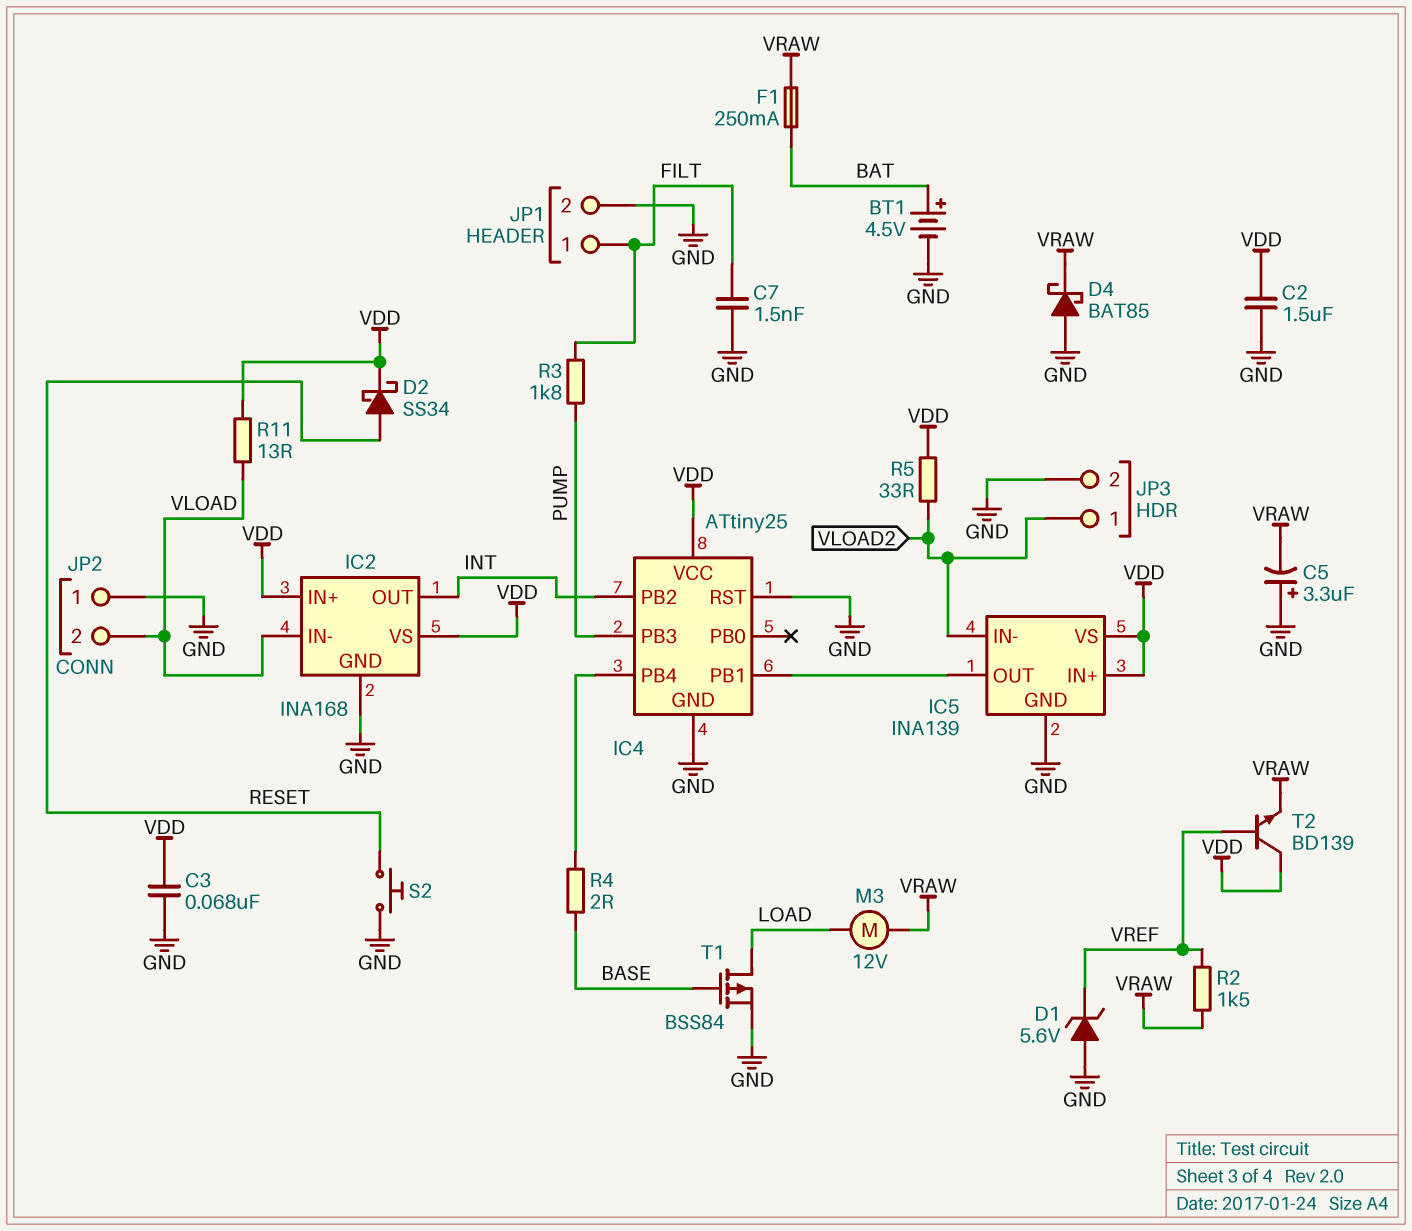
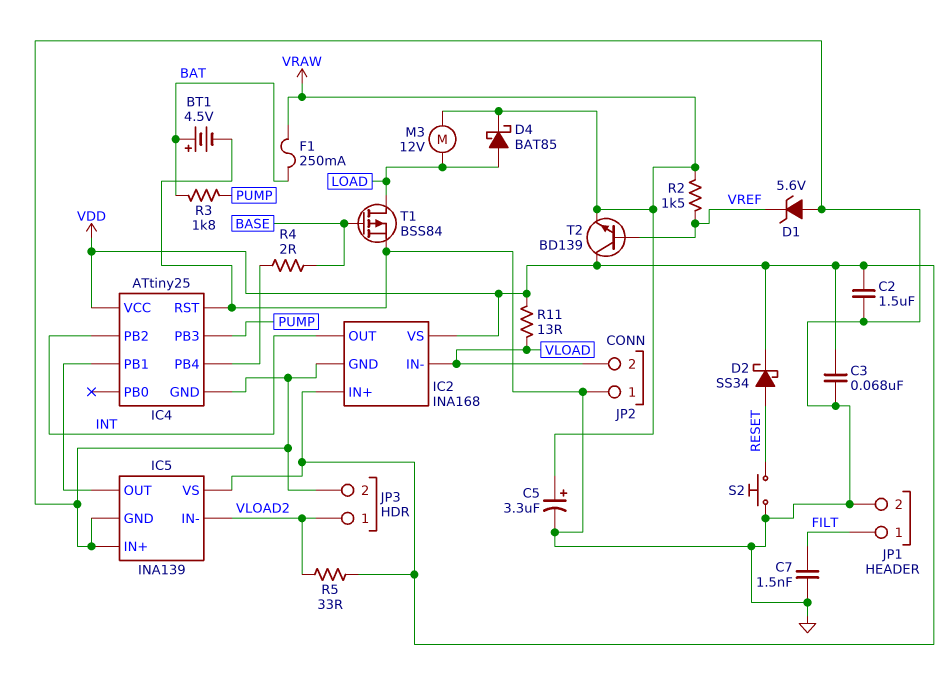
C5: 3.3uF (plus GND, minus VRAW) -> 3.3uF (plus VRAW, minus GND)
D4: schottky BAT85 (A GND, K VRAW) -> schottky BAT85 (A LOAD, K VRAW)
IC5 pin IN+: VDD -> GND
R3: 1.8k (FILT, PUMP) -> 1.8k (BAT, PUMP)

